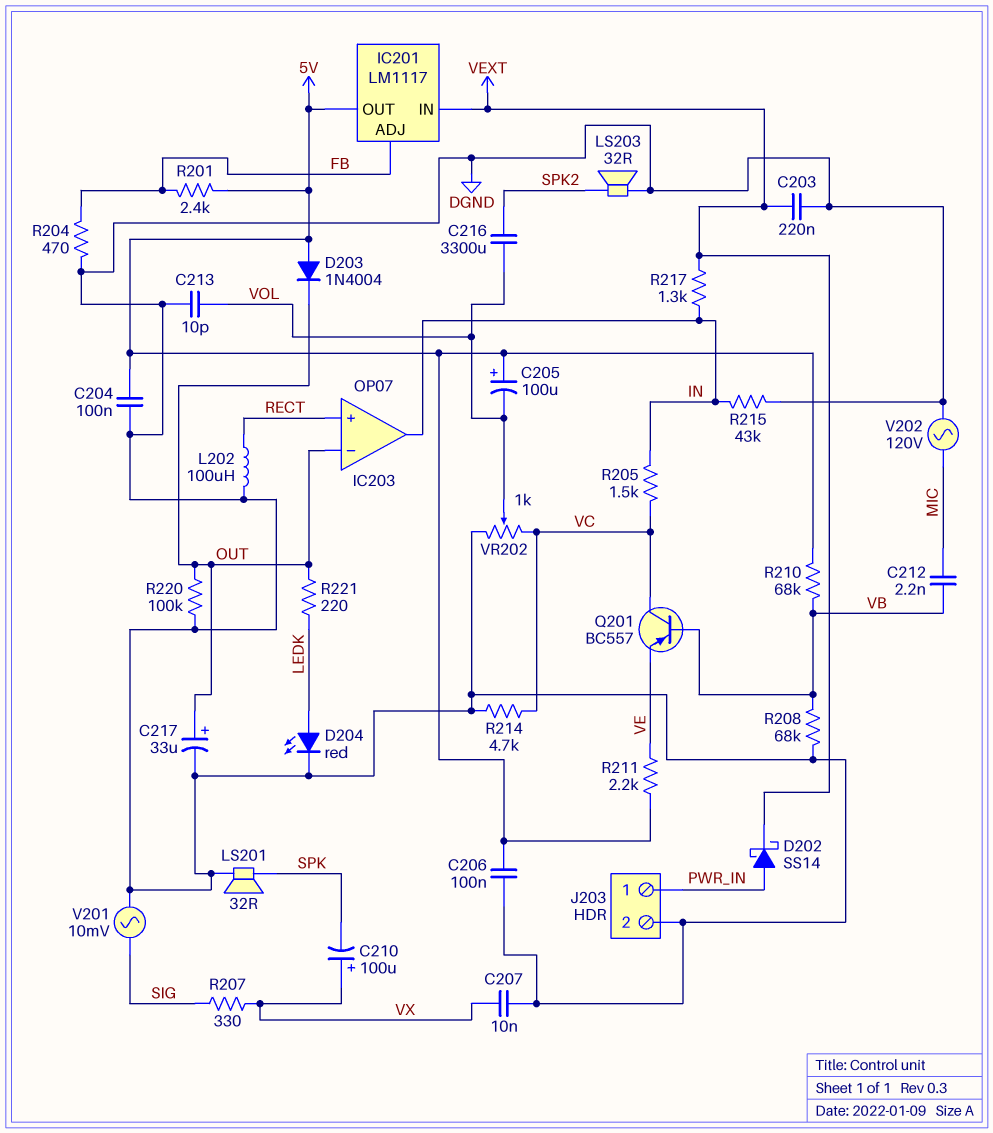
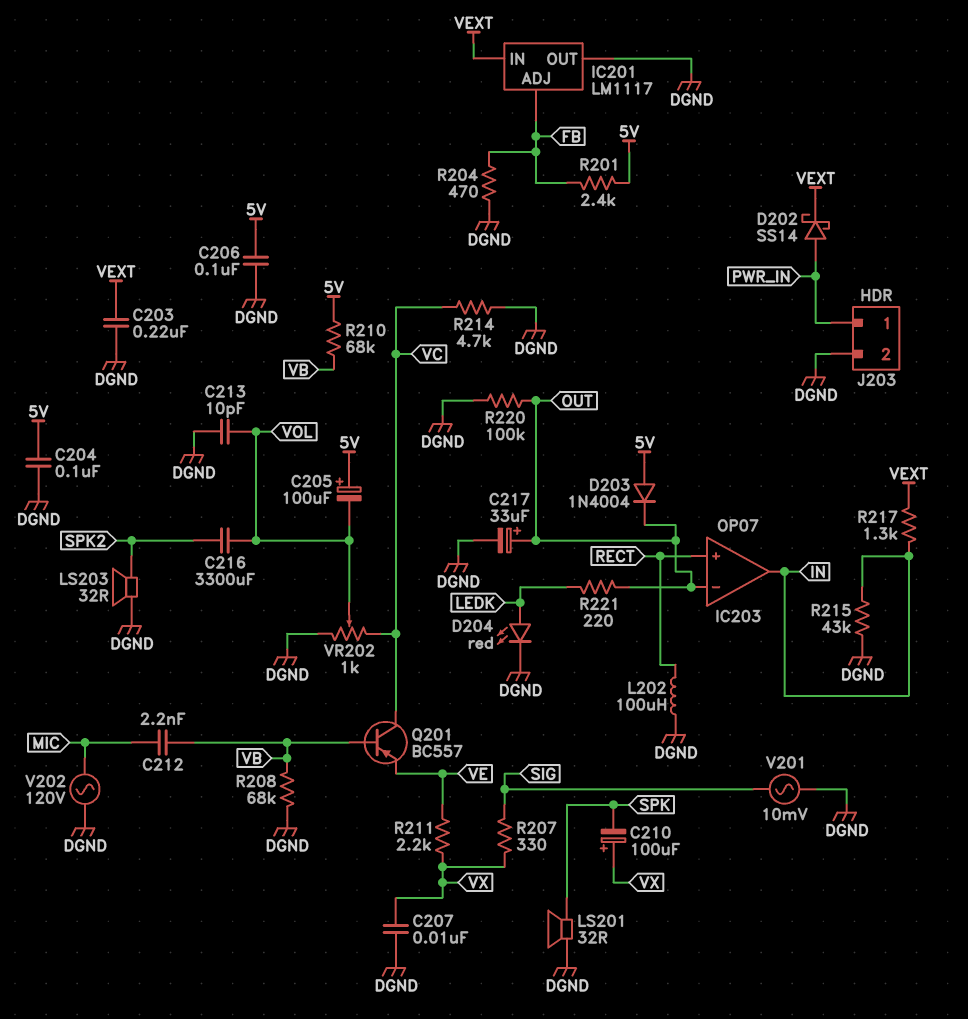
IC201 pin OUT: 5V -> DGND
R205: 1.5k (IN, VC) -> none
R211: 2.2k (5V, VE) -> 2.2k (VE, VX)

